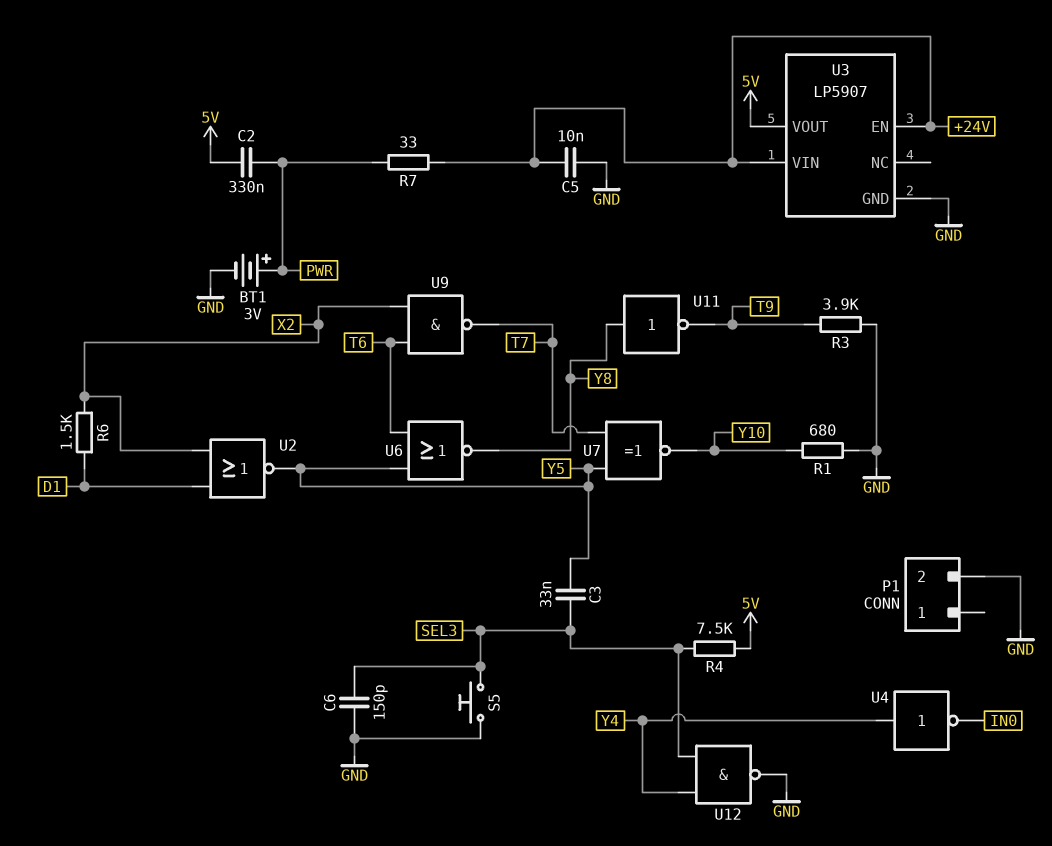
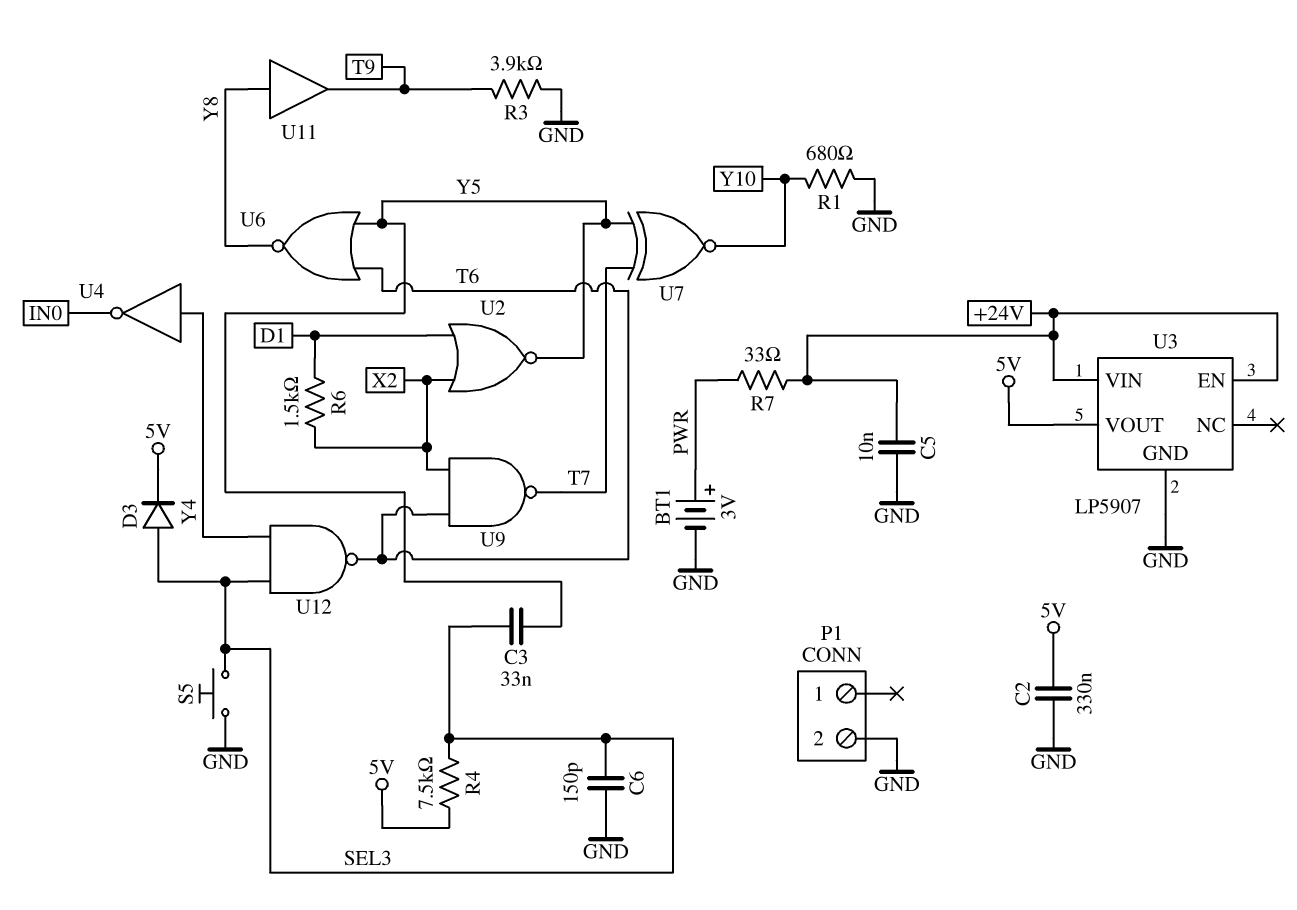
C2: 330nF (5V, PWR) -> 330nF (5V, GND)
D3: none -> diode (A SEL3, K 5V)
U11: NOT (in Y8, out T9) -> buffer (in Y8, out T9)
U12: NAND (in SEL3, in Y4, out GND) -> NAND (in SEL3, in Y4, out T6)

